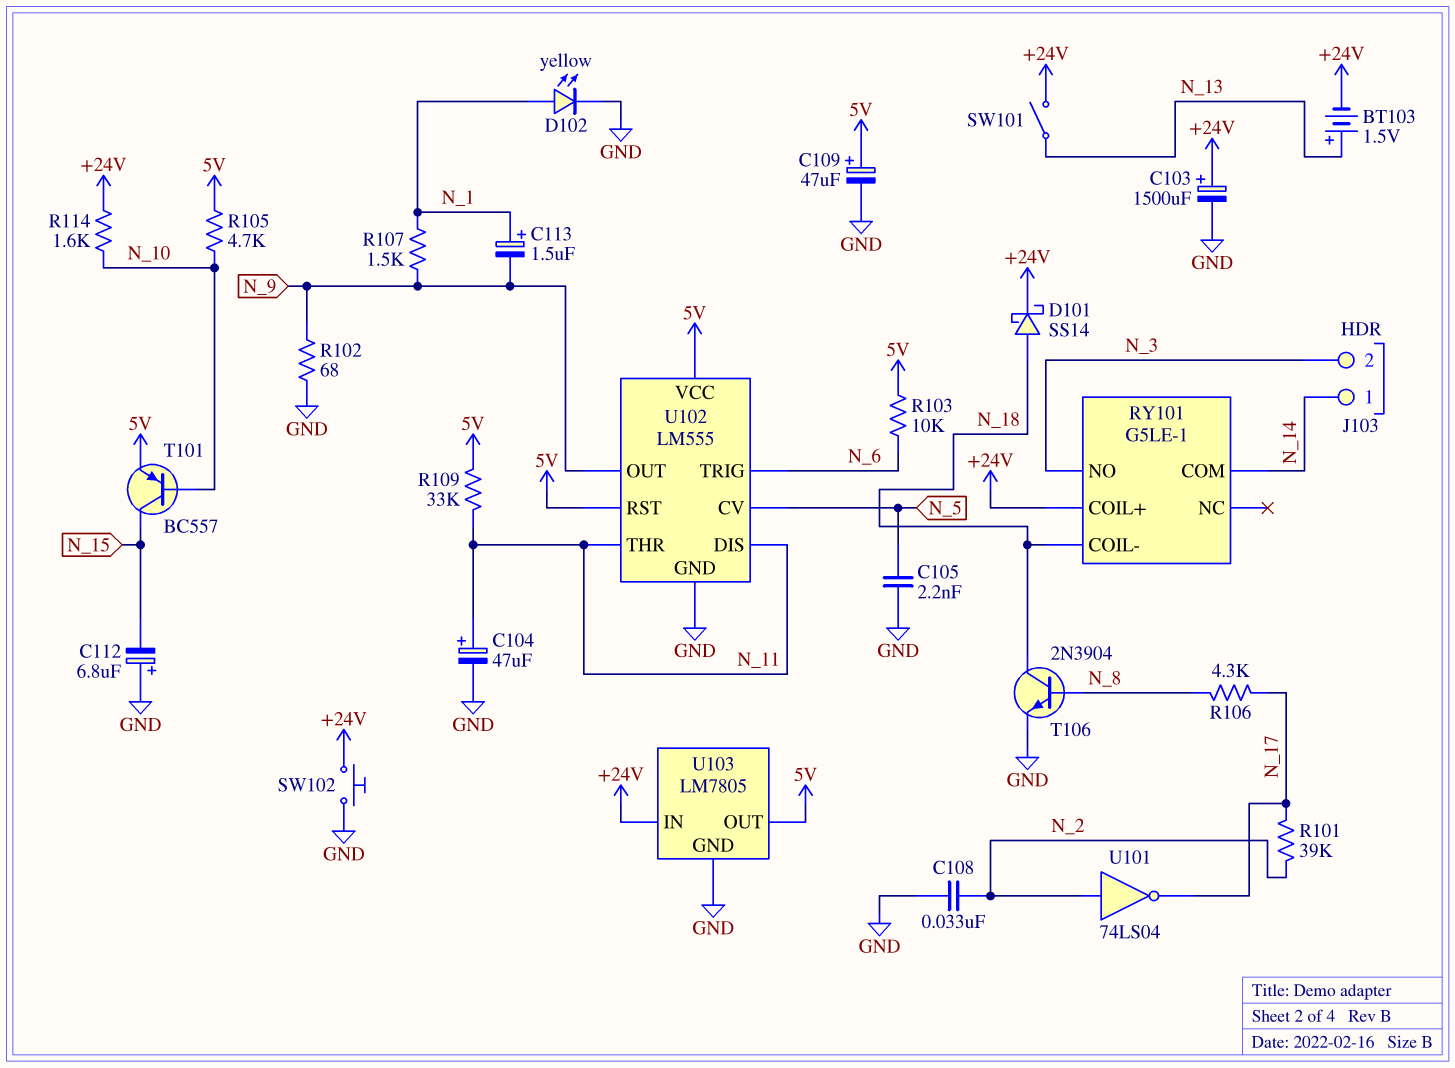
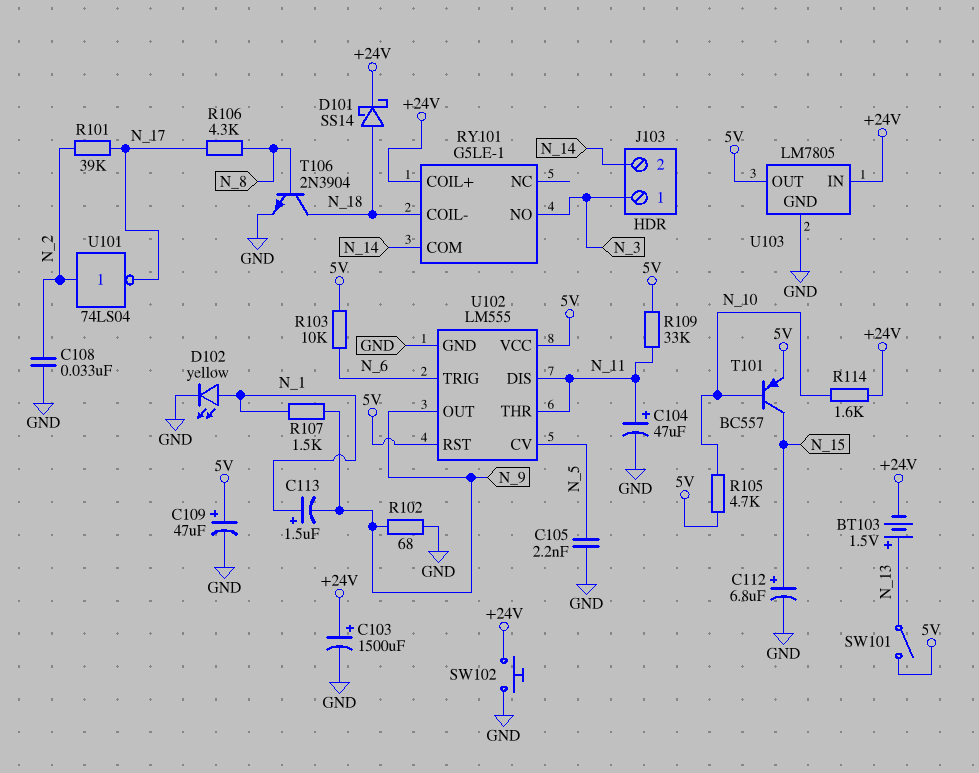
C112: 6.8uF (plus GND, minus N_15) -> 6.8uF (plus N_15, minus GND)
J103 pin 1: N_14 -> N_3
J103 pin 2: N_3 -> N_14
SW101: switch (+24V, N_13) -> switch (5V, N_13)

